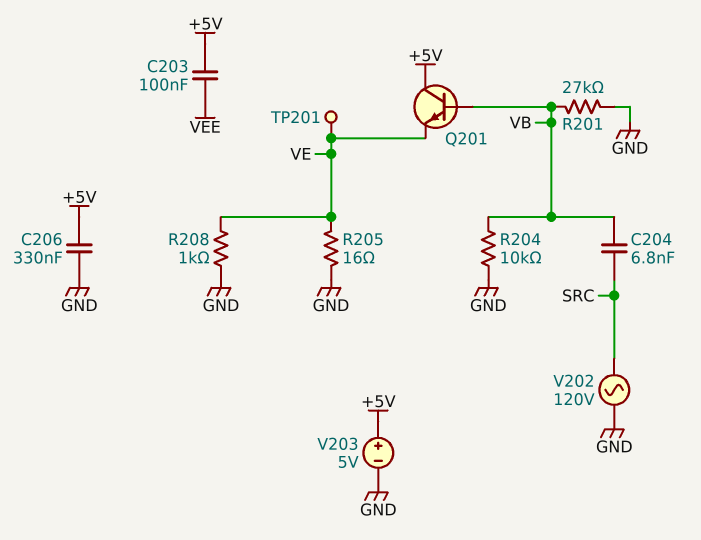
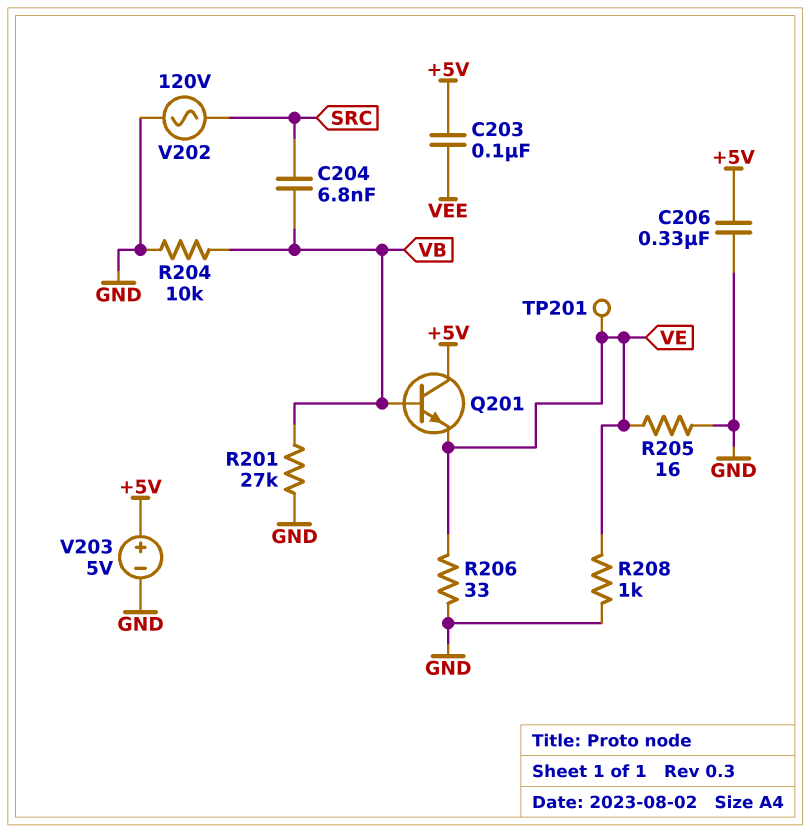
R206: none -> 33 (GND, VE)

